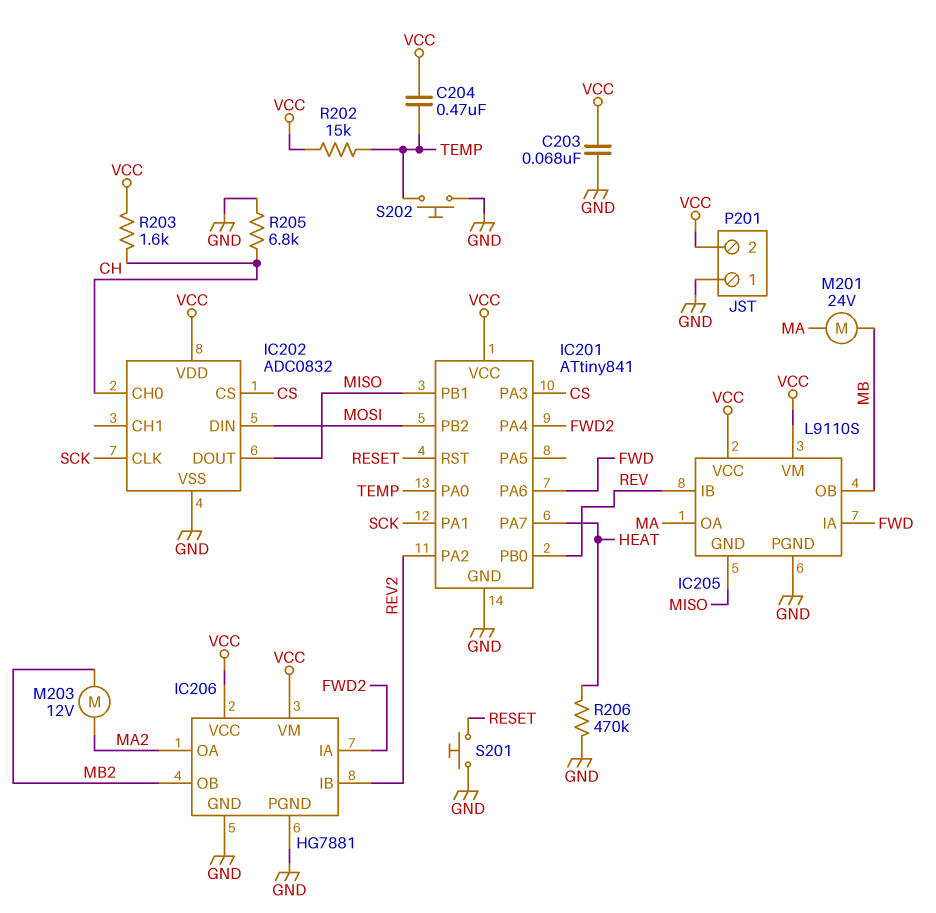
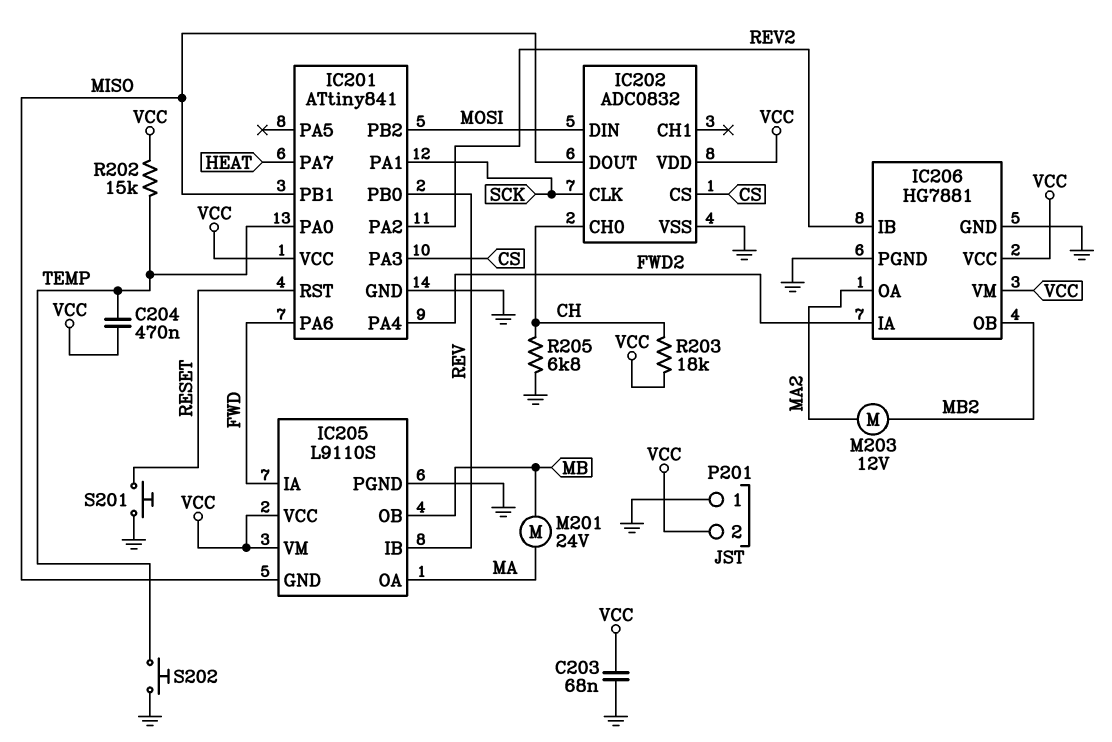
R203: 1.6k (CH, VCC) -> 18k (CH, VCC)
R206: 470k (GND, HEAT) -> none

